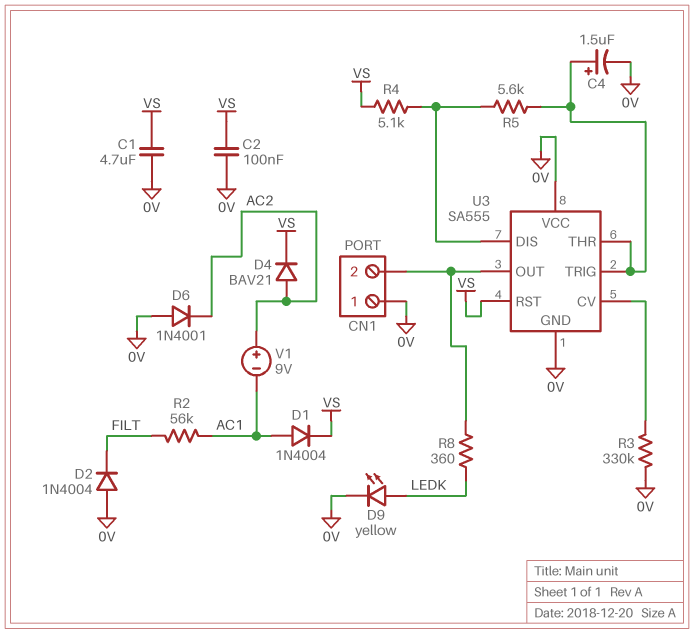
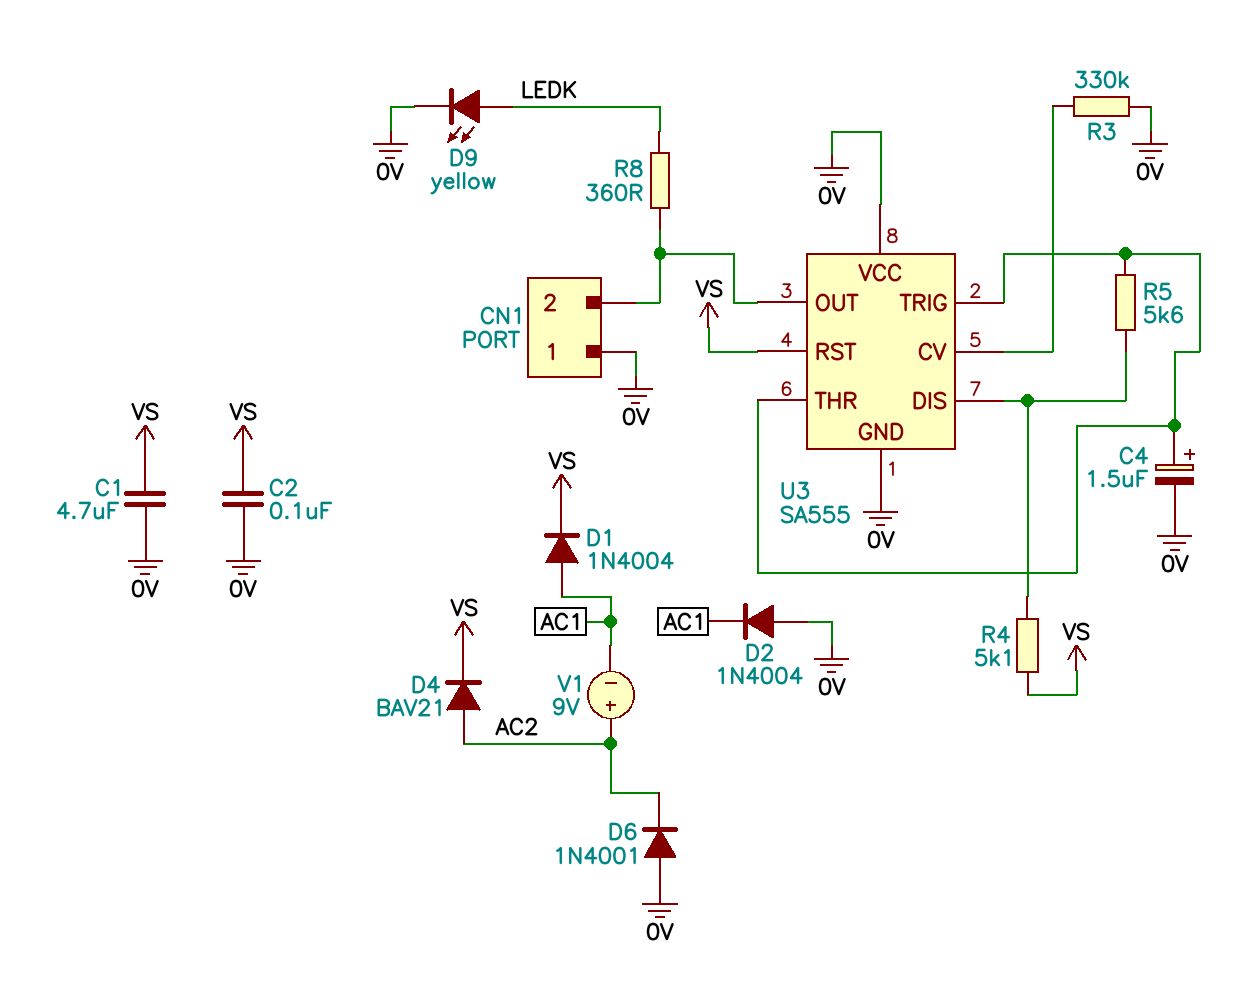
D2: diode 1N4004 (A 0V, K FILT) -> diode 1N4004 (A 0V, K AC1)
R2: 56k (AC1, FILT) -> none

